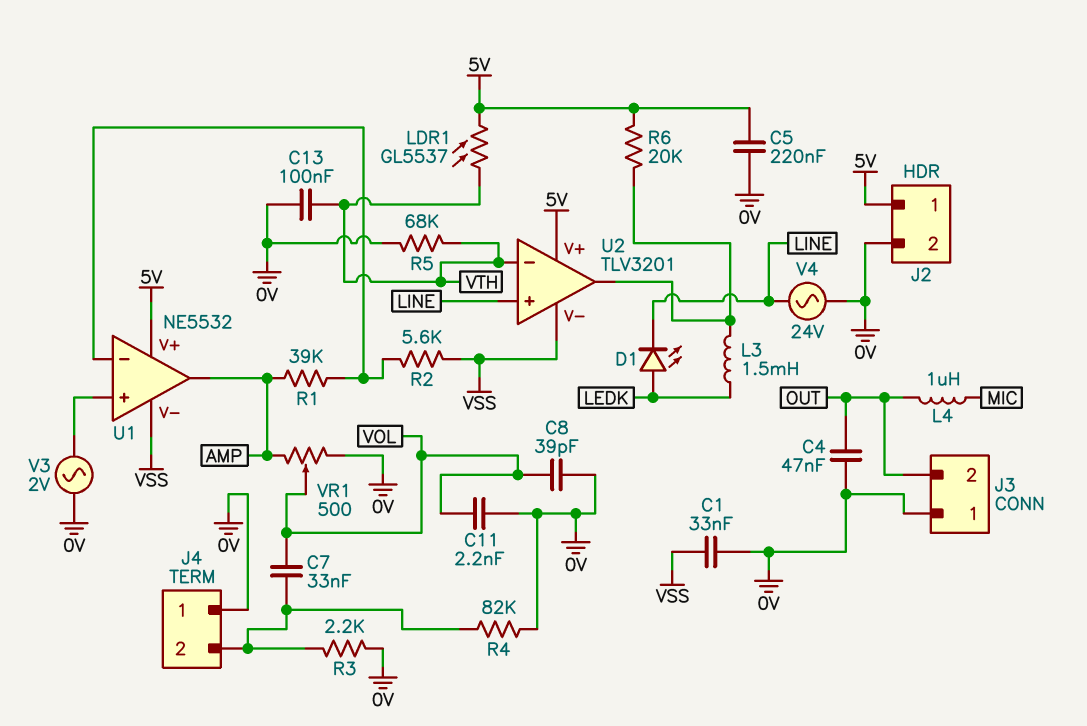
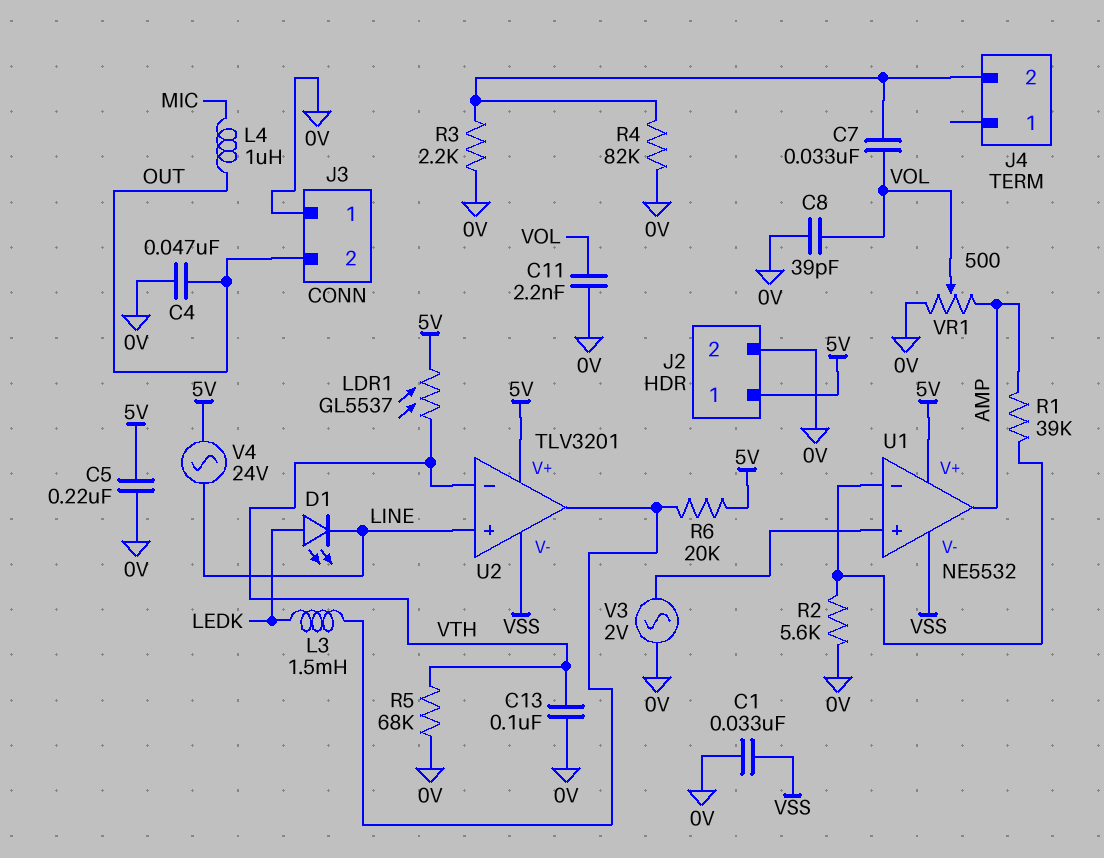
J4 pin 1: 0V -> none
R2: 5.6k (U1/in-, VSS) -> 5.6k (0V, U1/in-)
V4: AC 24V (0V, LINE) -> AC 24V (5V, LINE)

